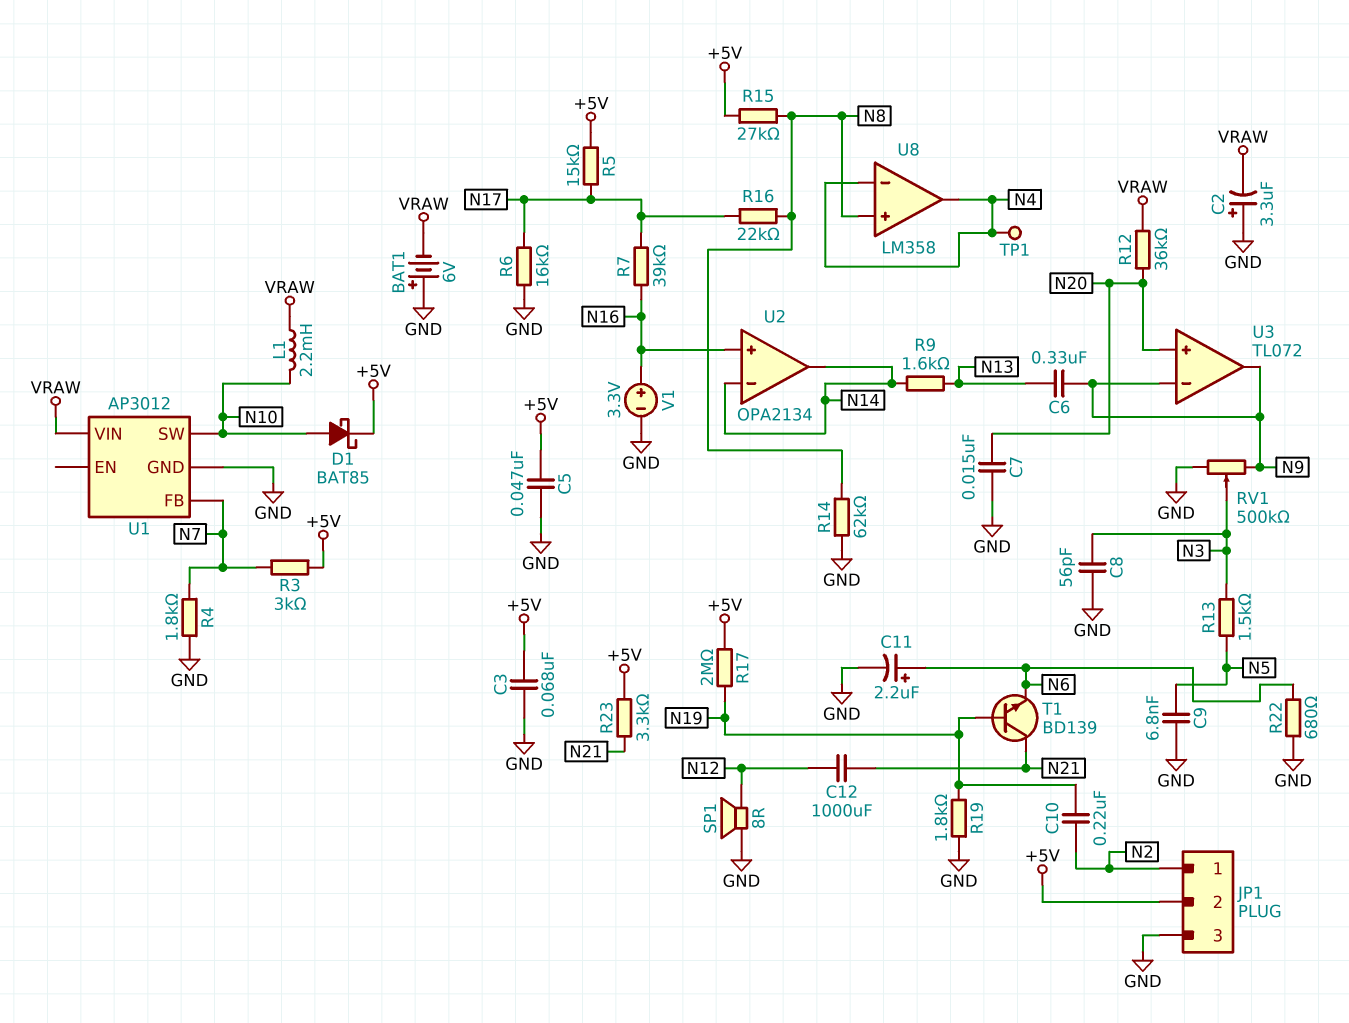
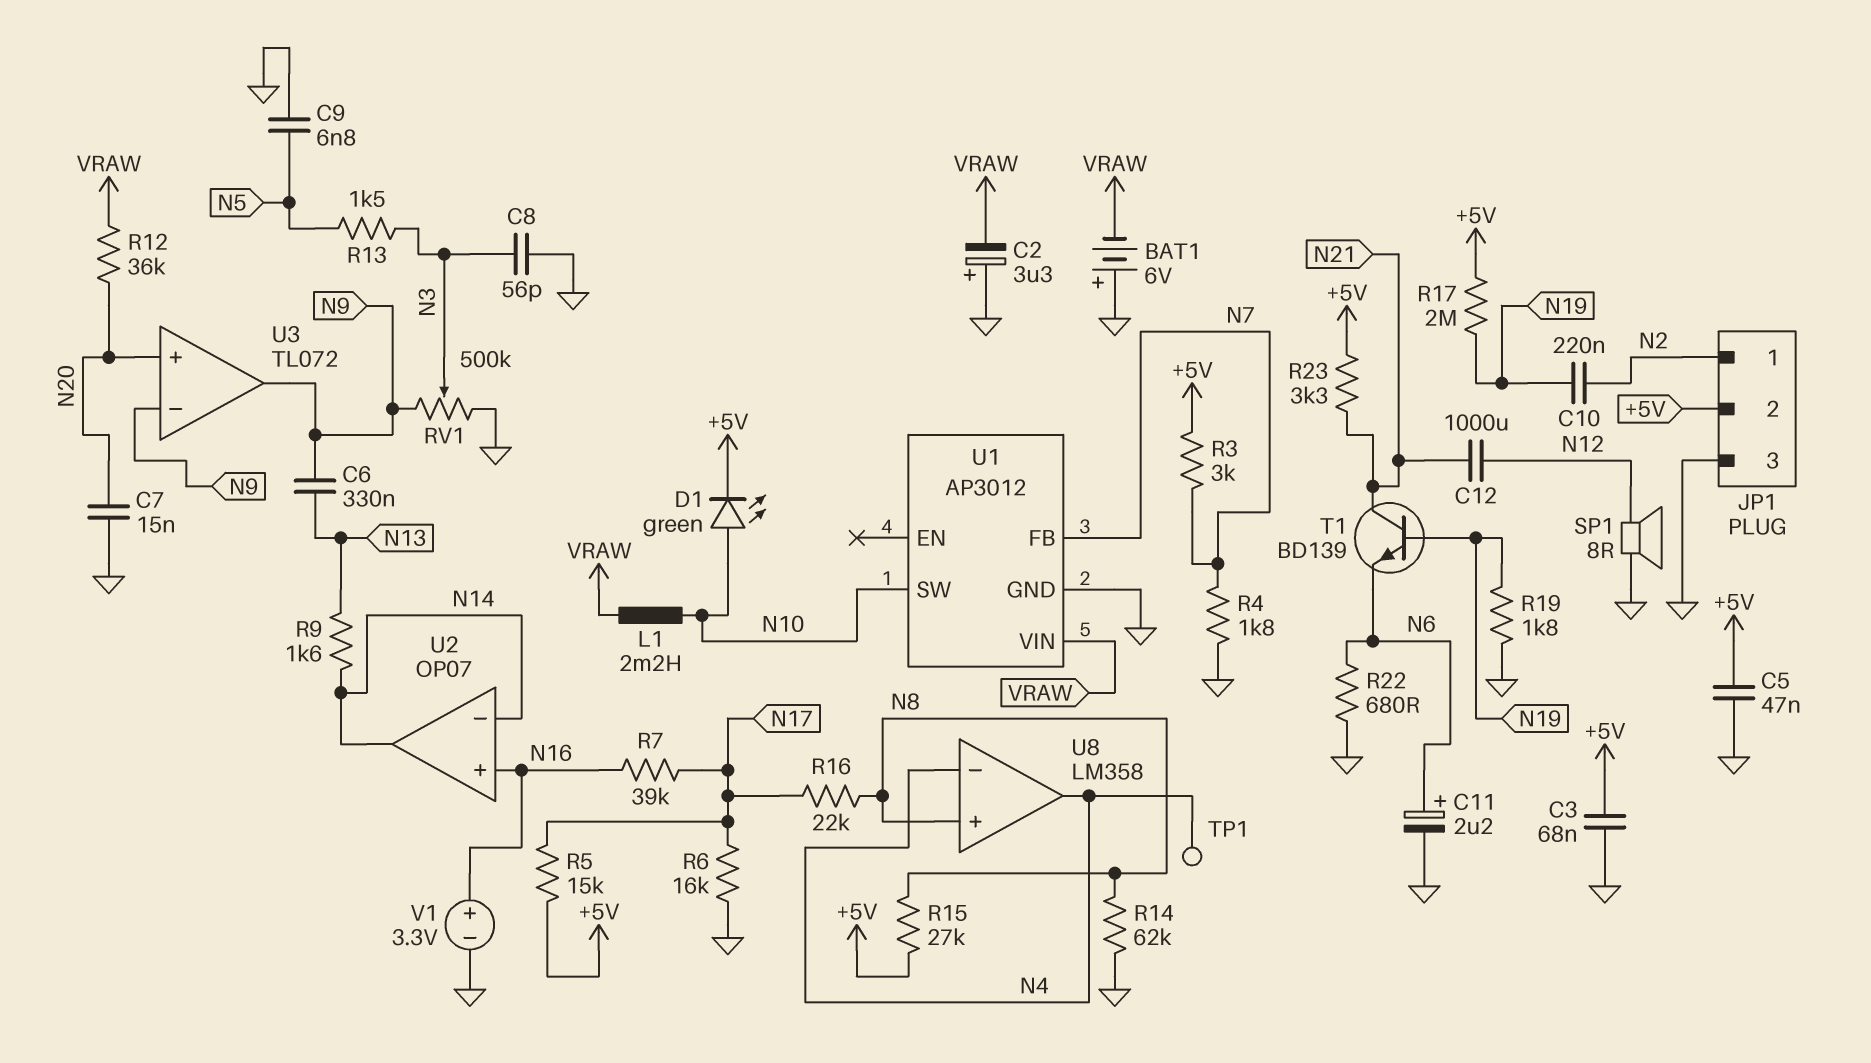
D1: schottky BAT85 (A N10, K +5V) -> LED green (A N10, K +5V)
U2: OPA2134 -> OP07

